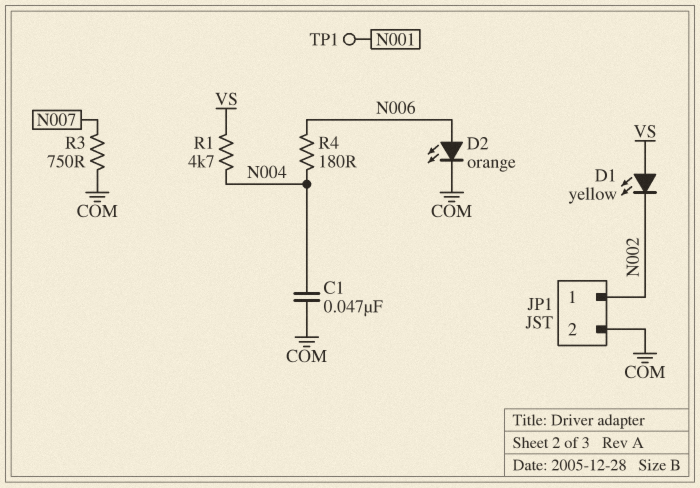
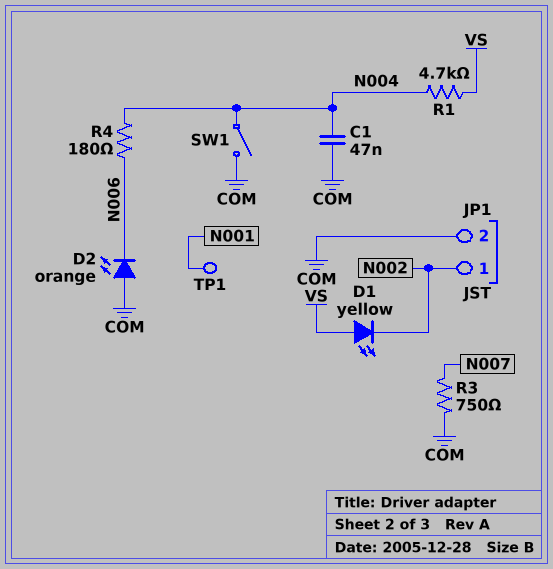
D2: LED orange (A N006, K COM) -> LED orange (A COM, K N006)
SW1: none -> switch (COM, N004)

